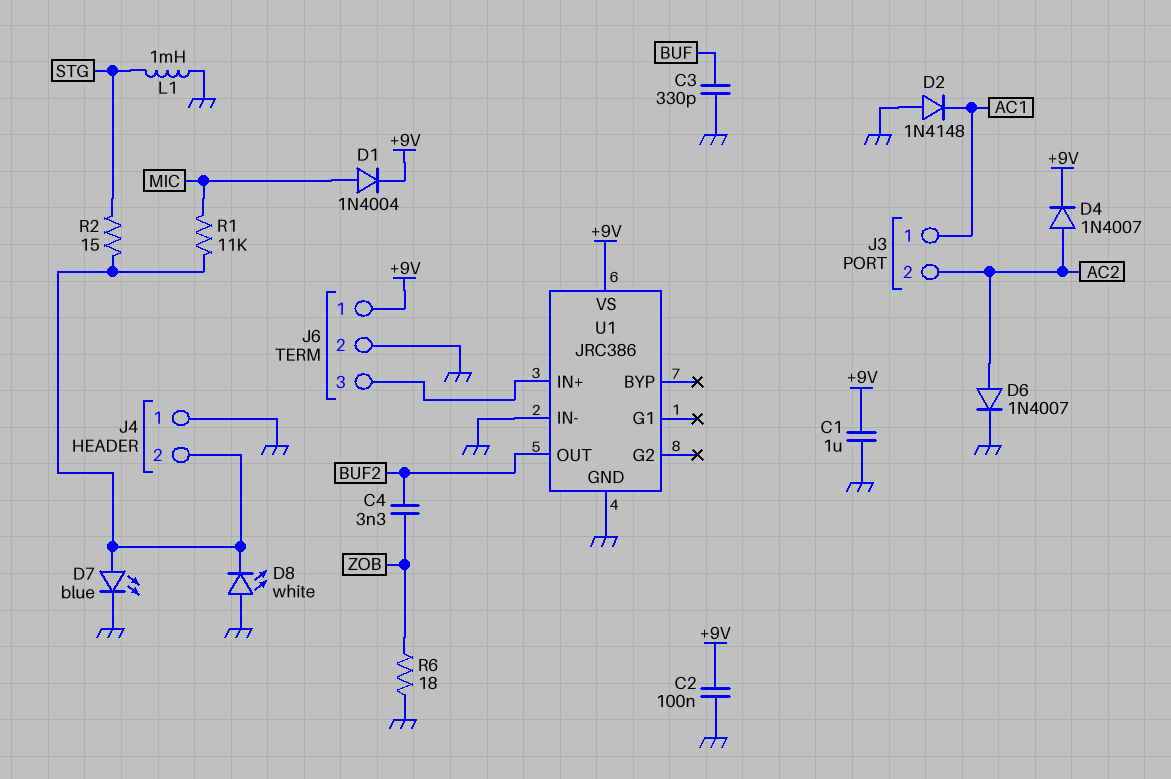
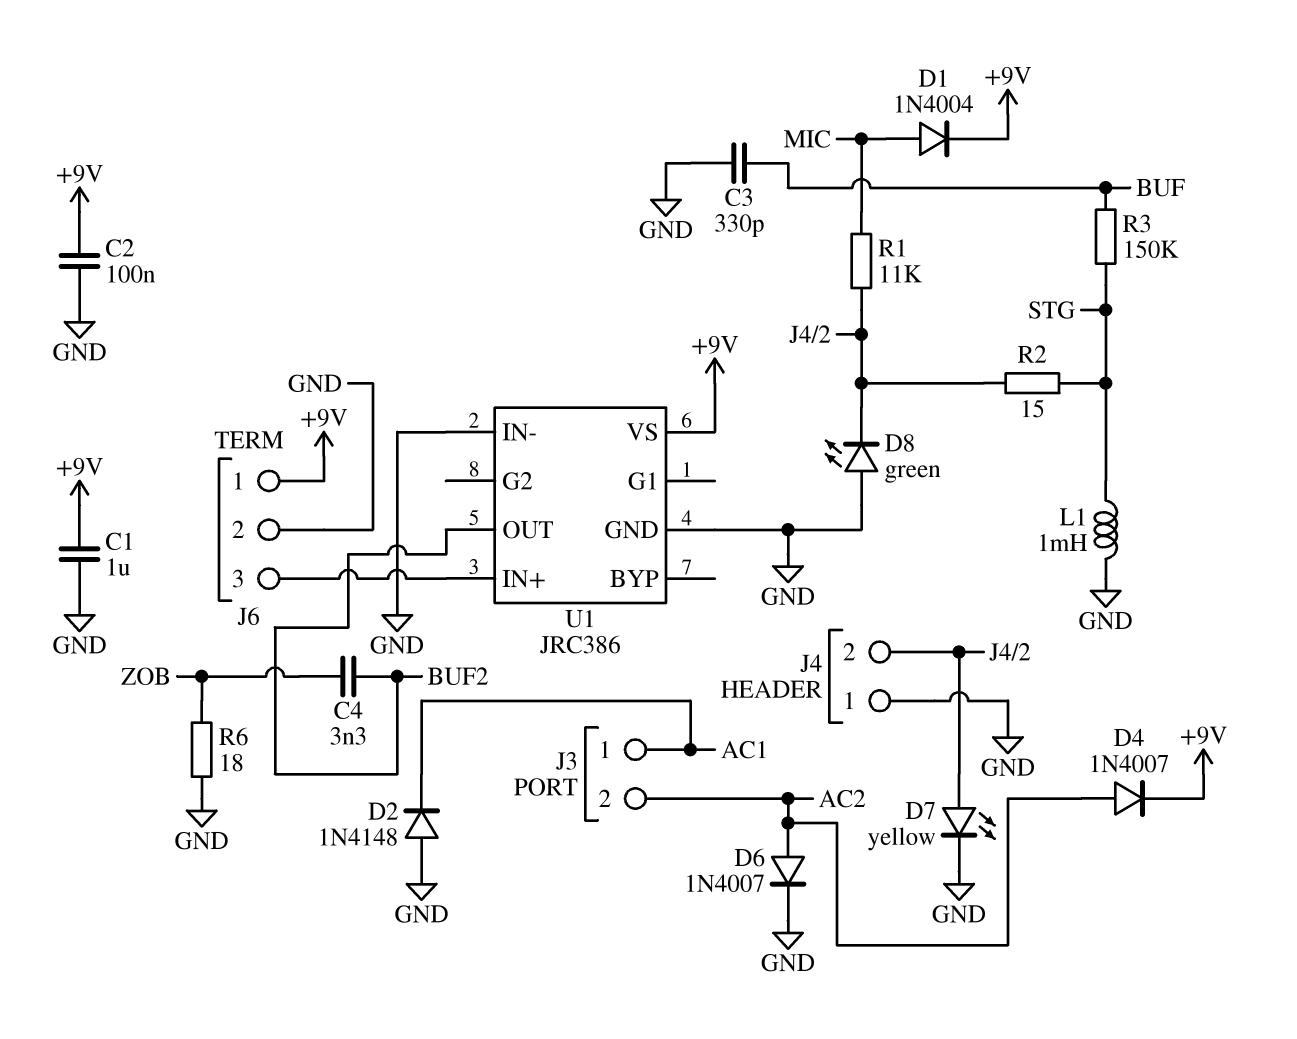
D7: LED blue (A J4/2, K GND) -> LED yellow (A J4/2, K GND)
D8: LED white (A GND, K J4/2) -> LED green (A GND, K J4/2)
R3: none -> 150k (BUF, STG)

